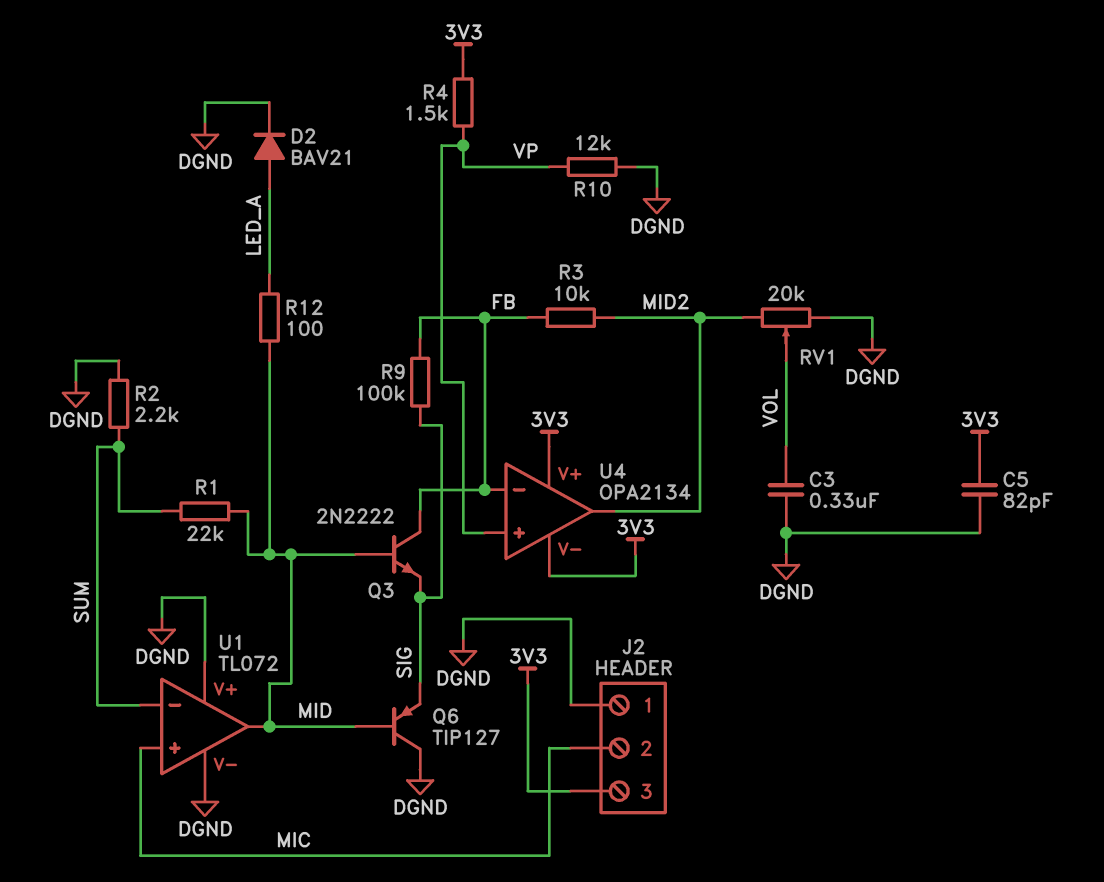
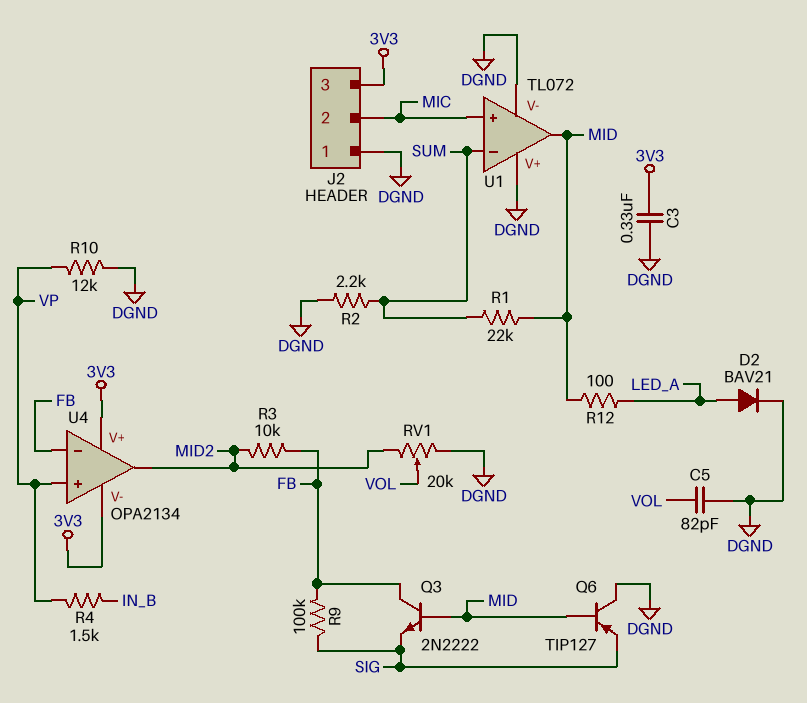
C3: 330nF (DGND, VOL) -> 330nF (3V3, DGND)
C5: 82pF (3V3, DGND) -> 82pF (DGND, VOL)
R4: 1.5k (3V3, VP) -> 1.5k (IN_B, VP)

